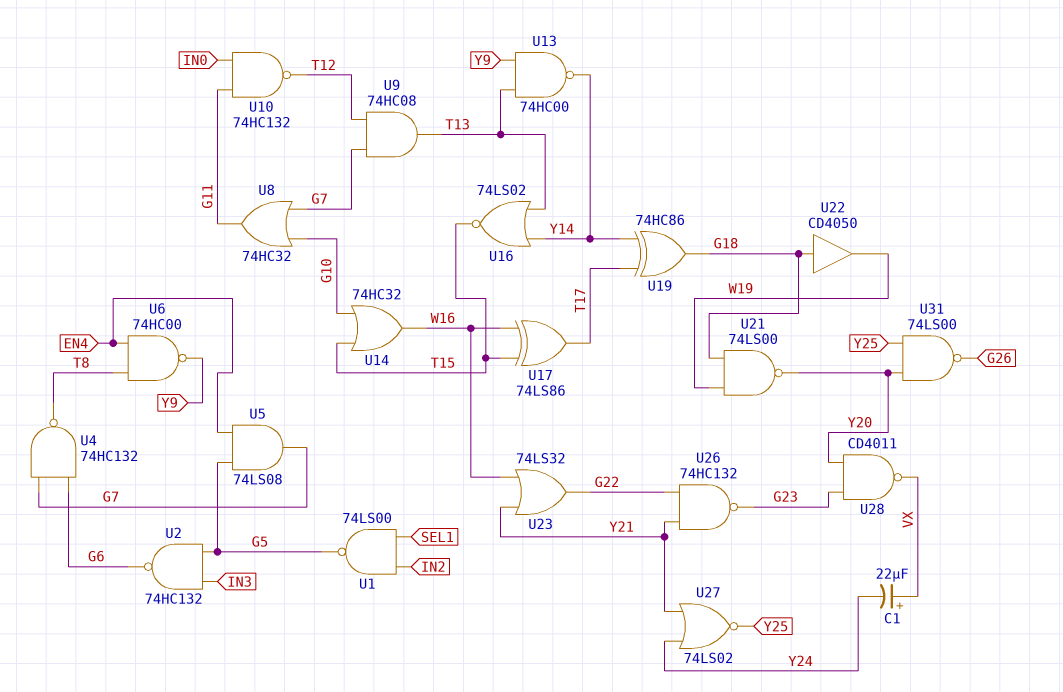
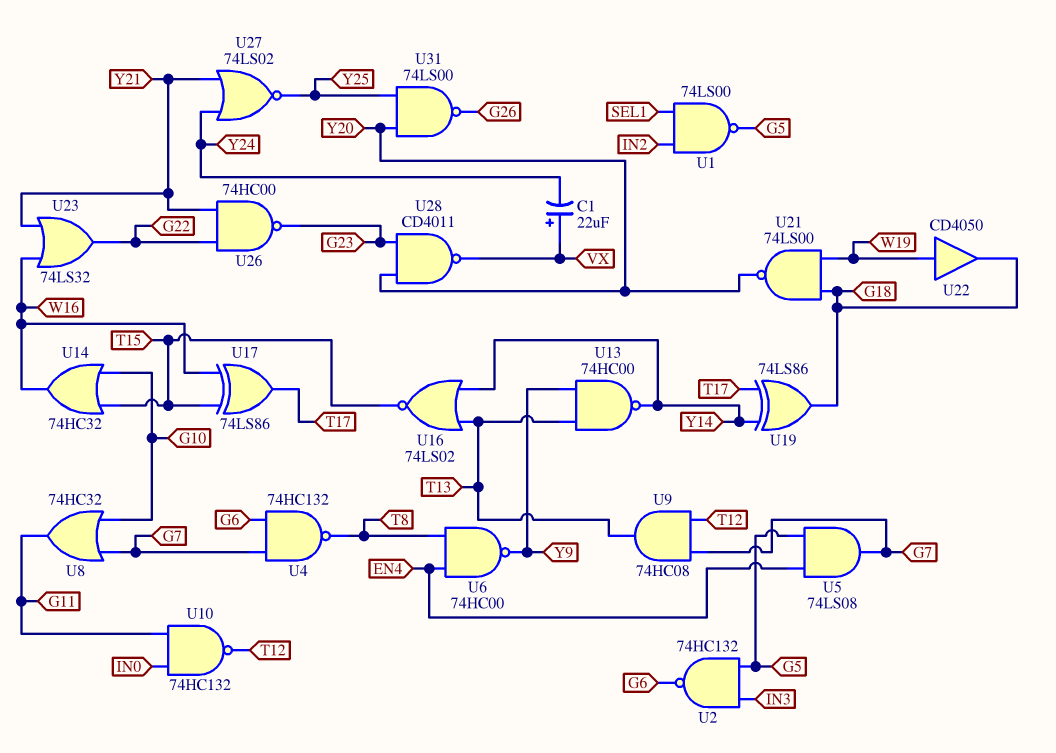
U19: XOR 74HC86 (in T17, in Y14, out G18) -> XOR 74LS86 (in T17, in Y14, out G18)
U22: buffer CD4050 (in G18, out W19) -> buffer CD4050 (in W19, out G18)
U26: NAND 74HC132 (in G22, in Y21, out G23) -> NAND 74HC00 (in G22, in Y21, out G23)

